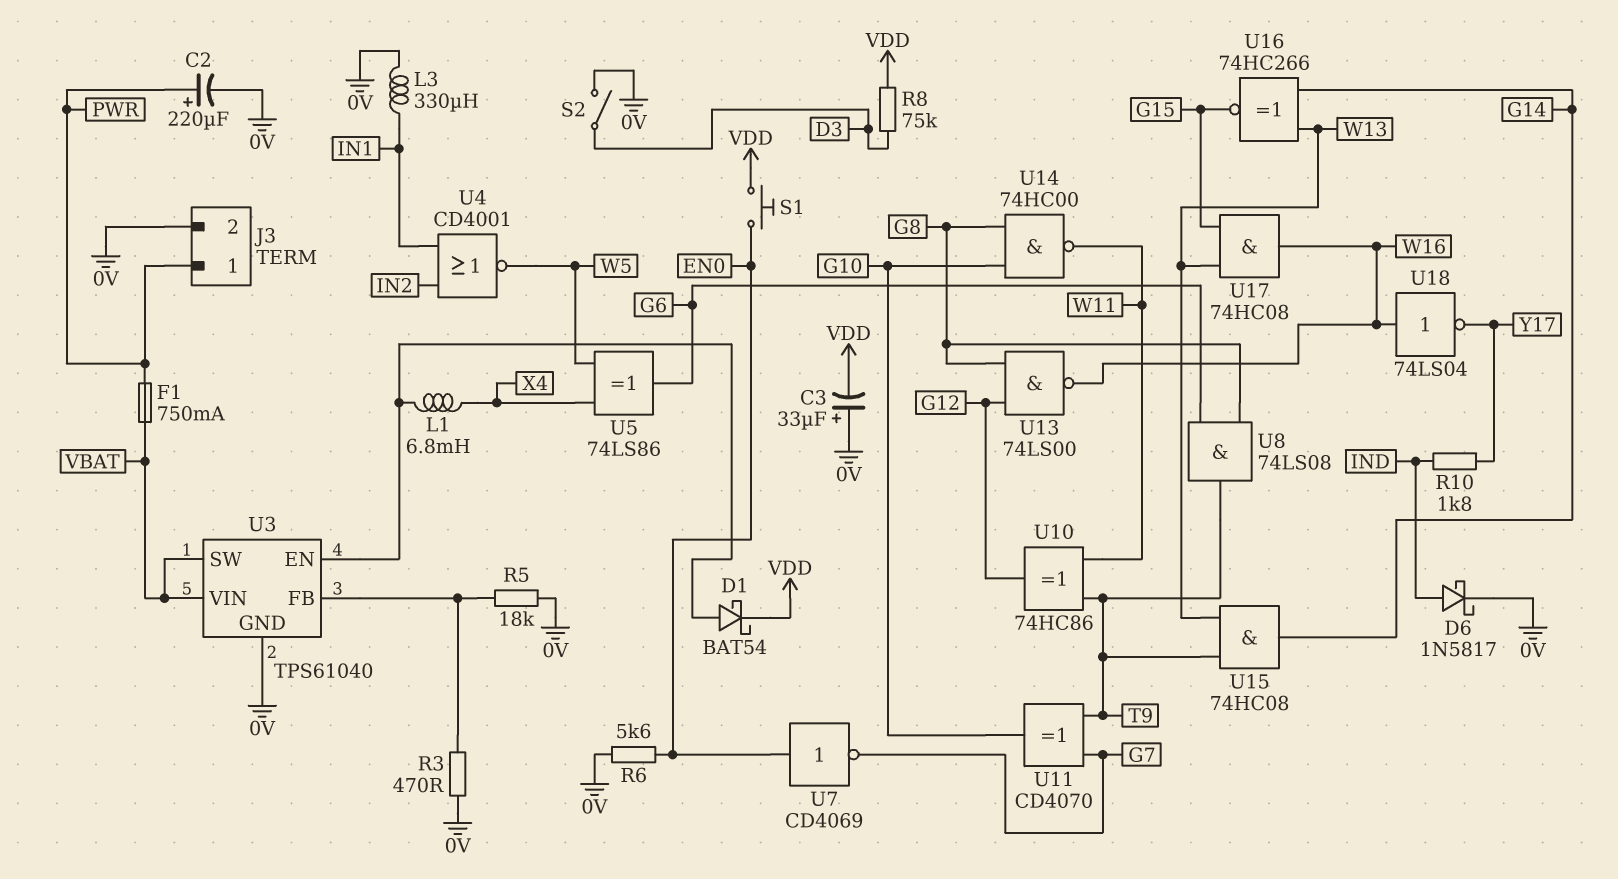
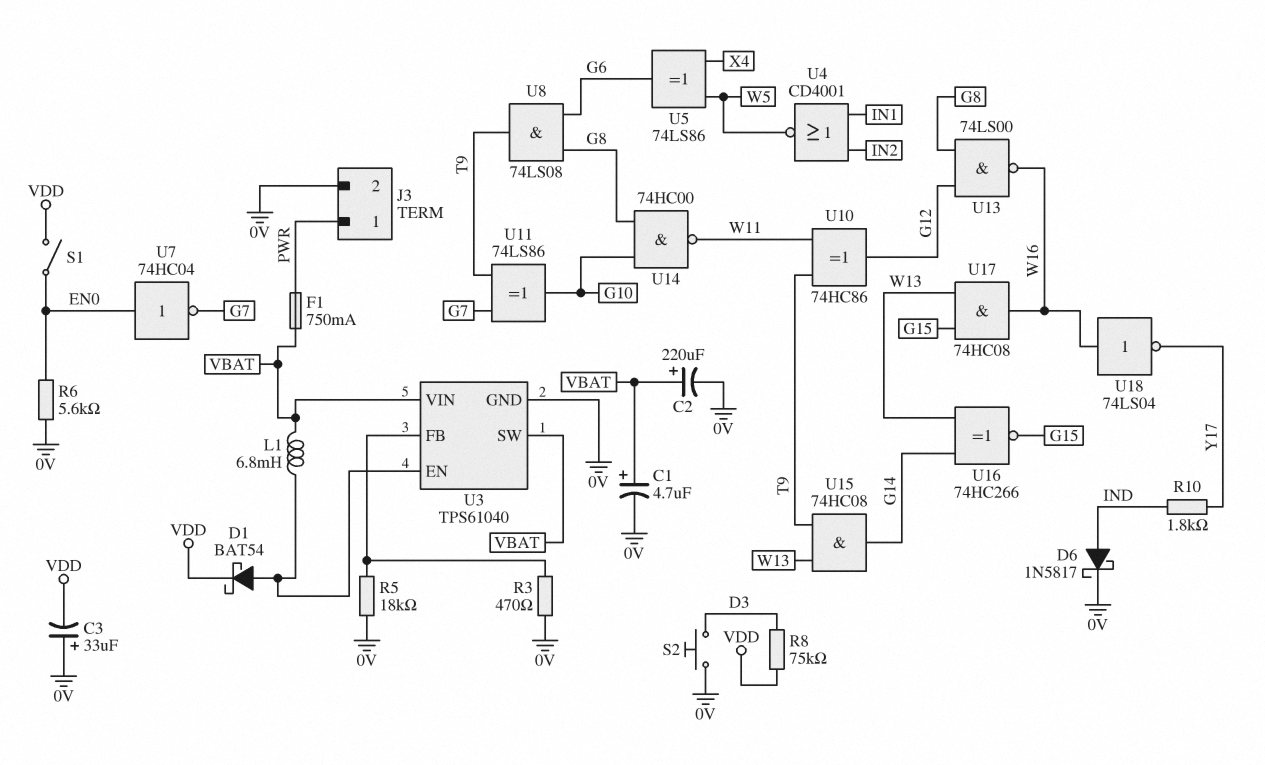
C1: none -> 4.7uF (plus VBAT, minus 0V)
C2: 220uF (plus PWR, minus 0V) -> 220uF (plus VBAT, minus 0V)
L1: 6.8mH (U3/EN, X4) -> 6.8mH (U3/EN, VBAT)
L3: 330uH (0V, IN1) -> none
S1: button (EN0, VDD) -> switch (EN0, VDD)
S2: switch (0V, D3) -> button (0V, D3)
U7: NOT CD4069 (in EN0, out G7) -> NOT 74HC04 (in EN0, out G7)
U11: XOR CD4070 (in G7, in T9, out G10) -> XOR 74LS86 (in G7, in T9, out G10)

